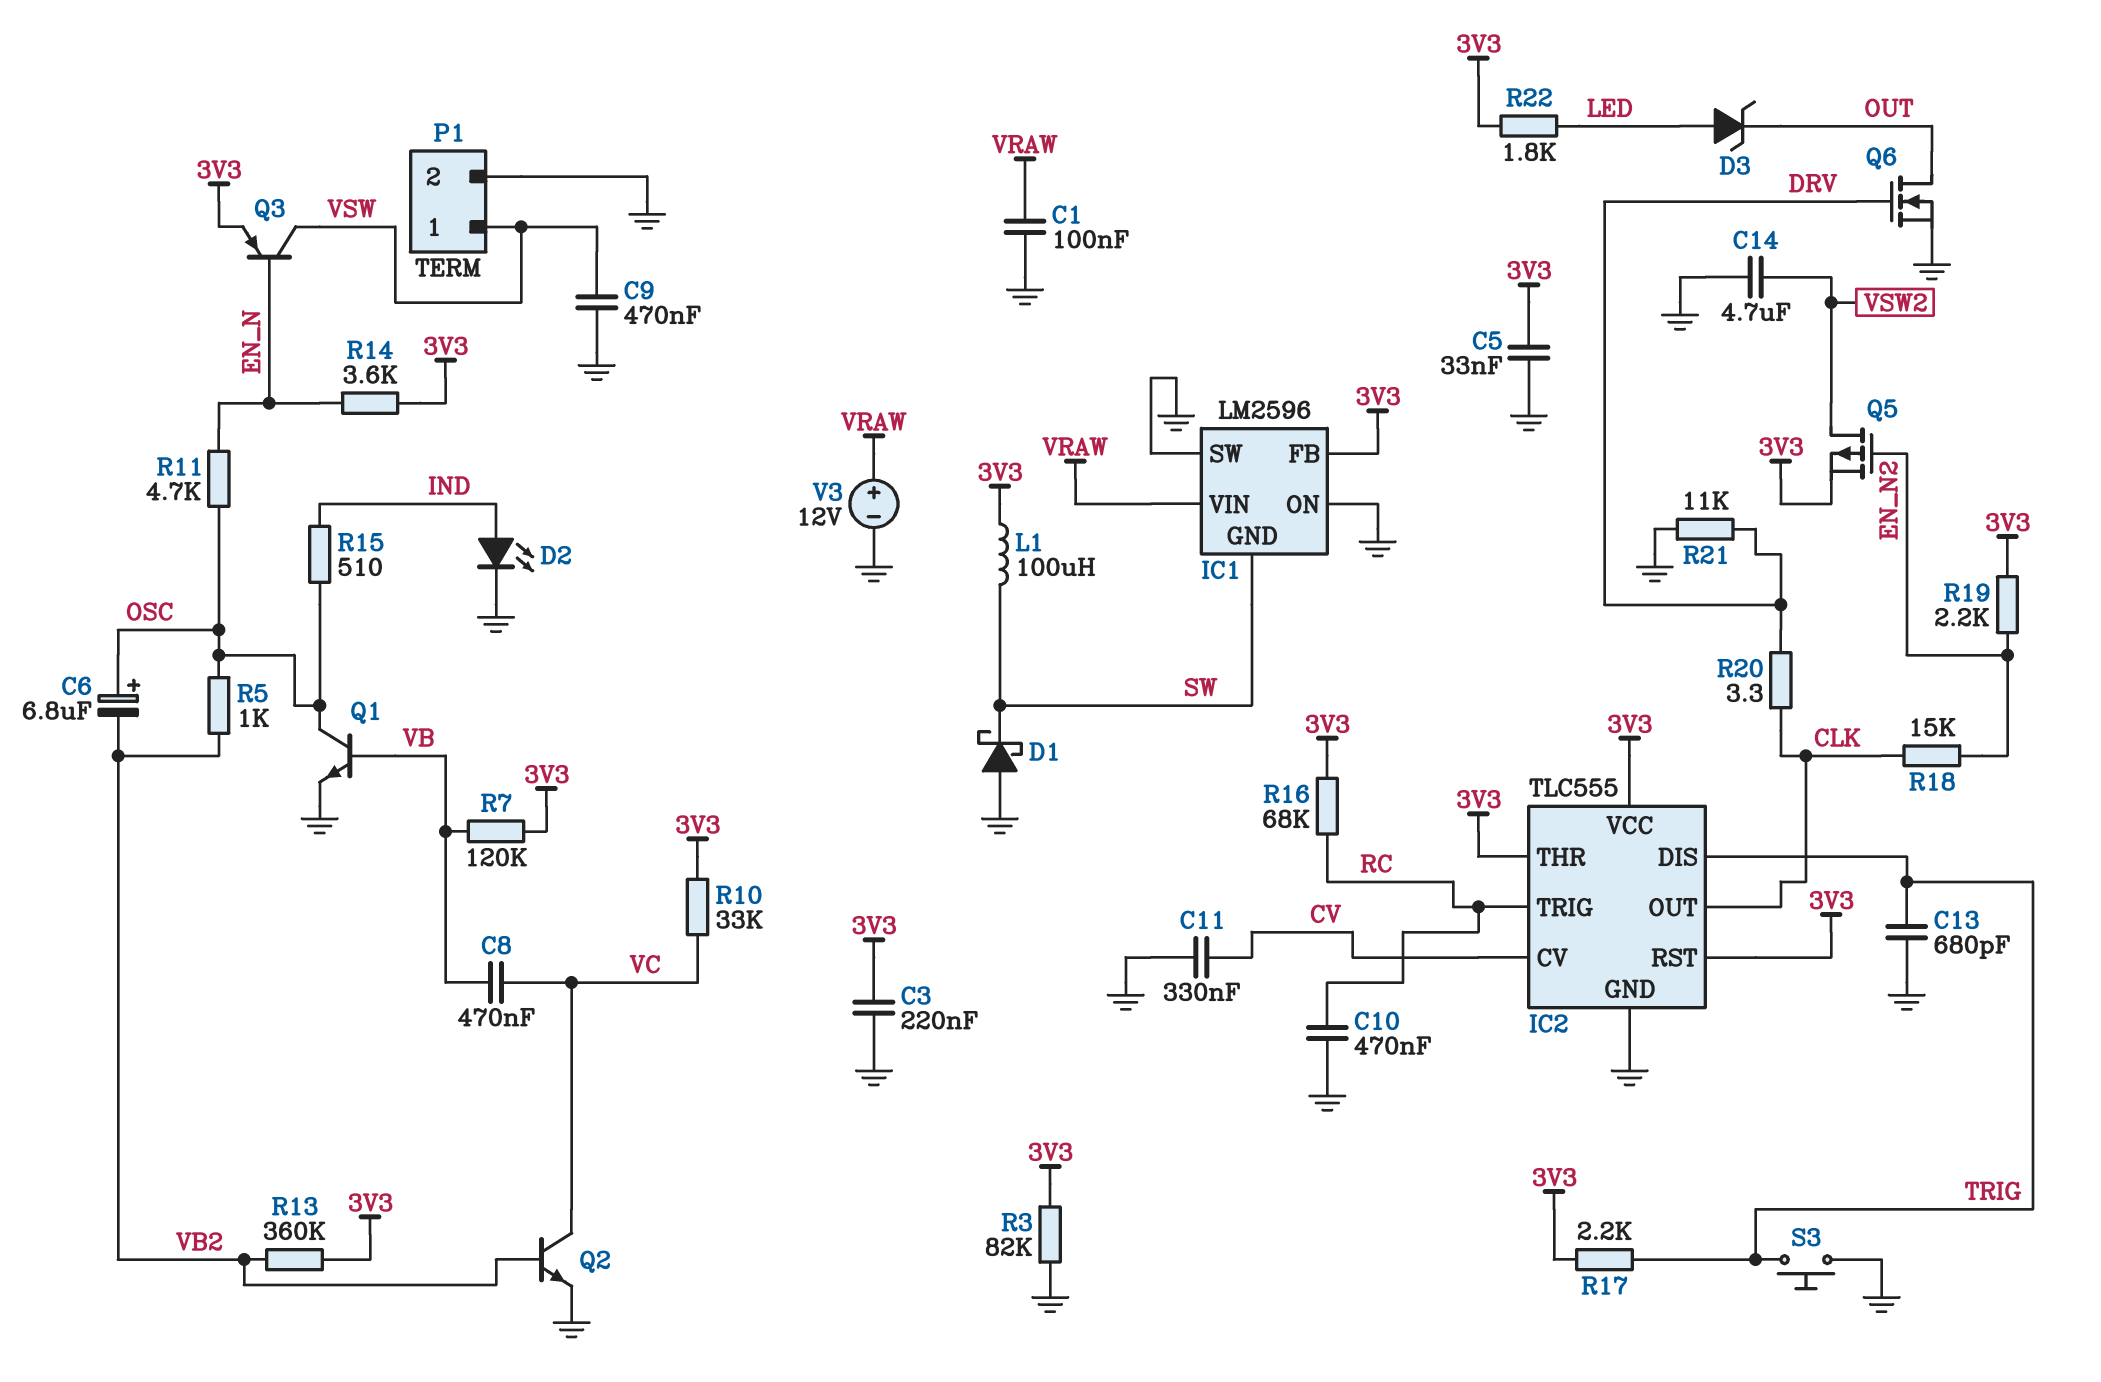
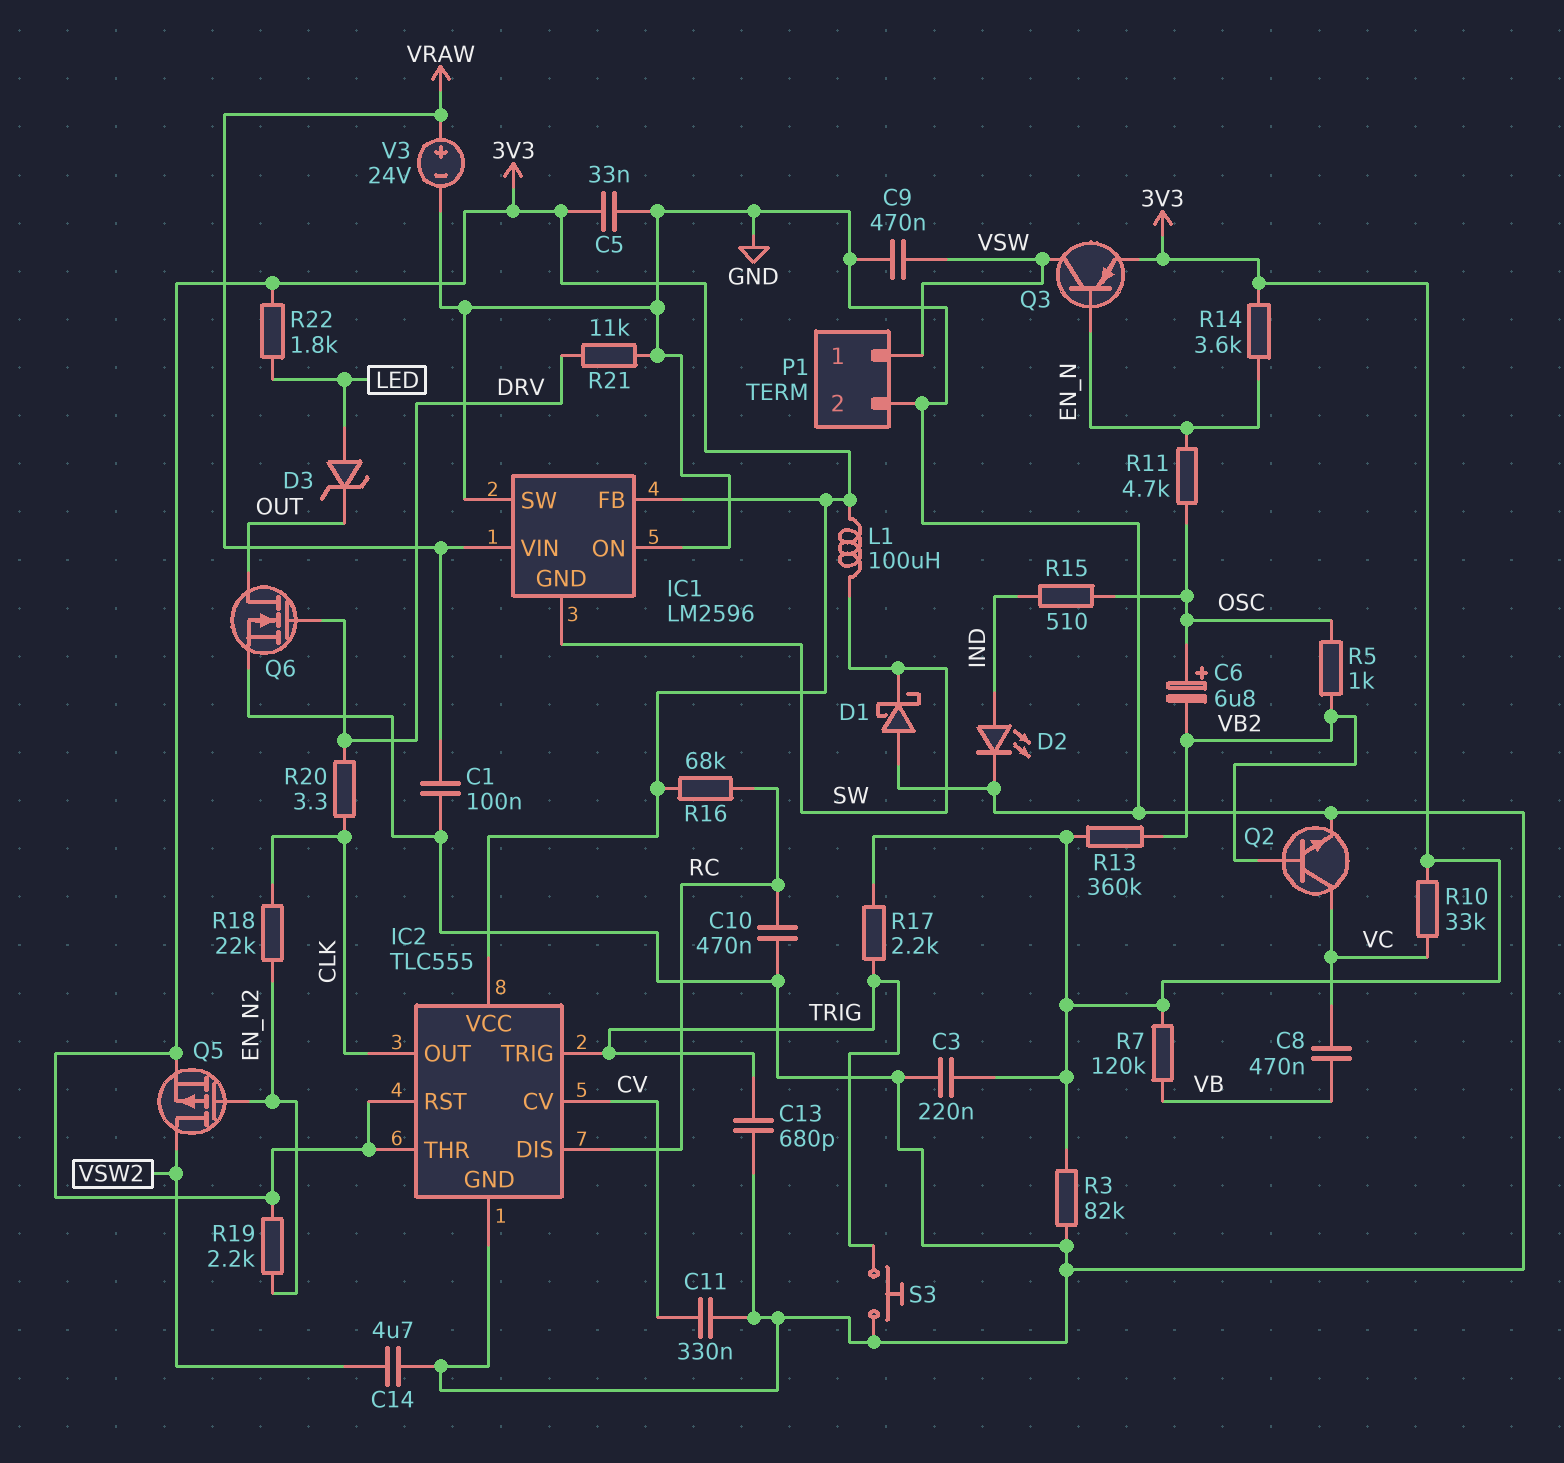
IC2 pin DIS: TRIG -> RC
IC2 pin TRIG: RC -> TRIG
Q1: NPN (B VB, C OSC, E GND) -> none
R18: 15k (CLK, EN_N2) -> 22k (CLK, EN_N2)
V3: 12V (plus VRAW, minus GND) -> 24V (plus VRAW, minus GND)

